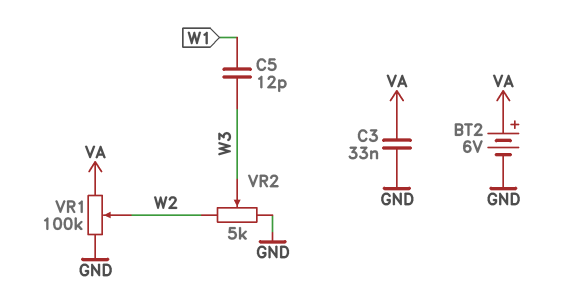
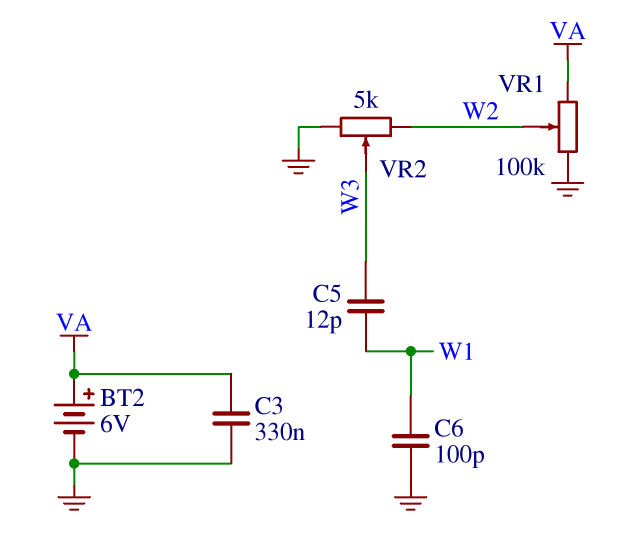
C3: 33nF (GND, VA) -> 330nF (GND, VA)
C6: none -> 100pF (GND, W1)

